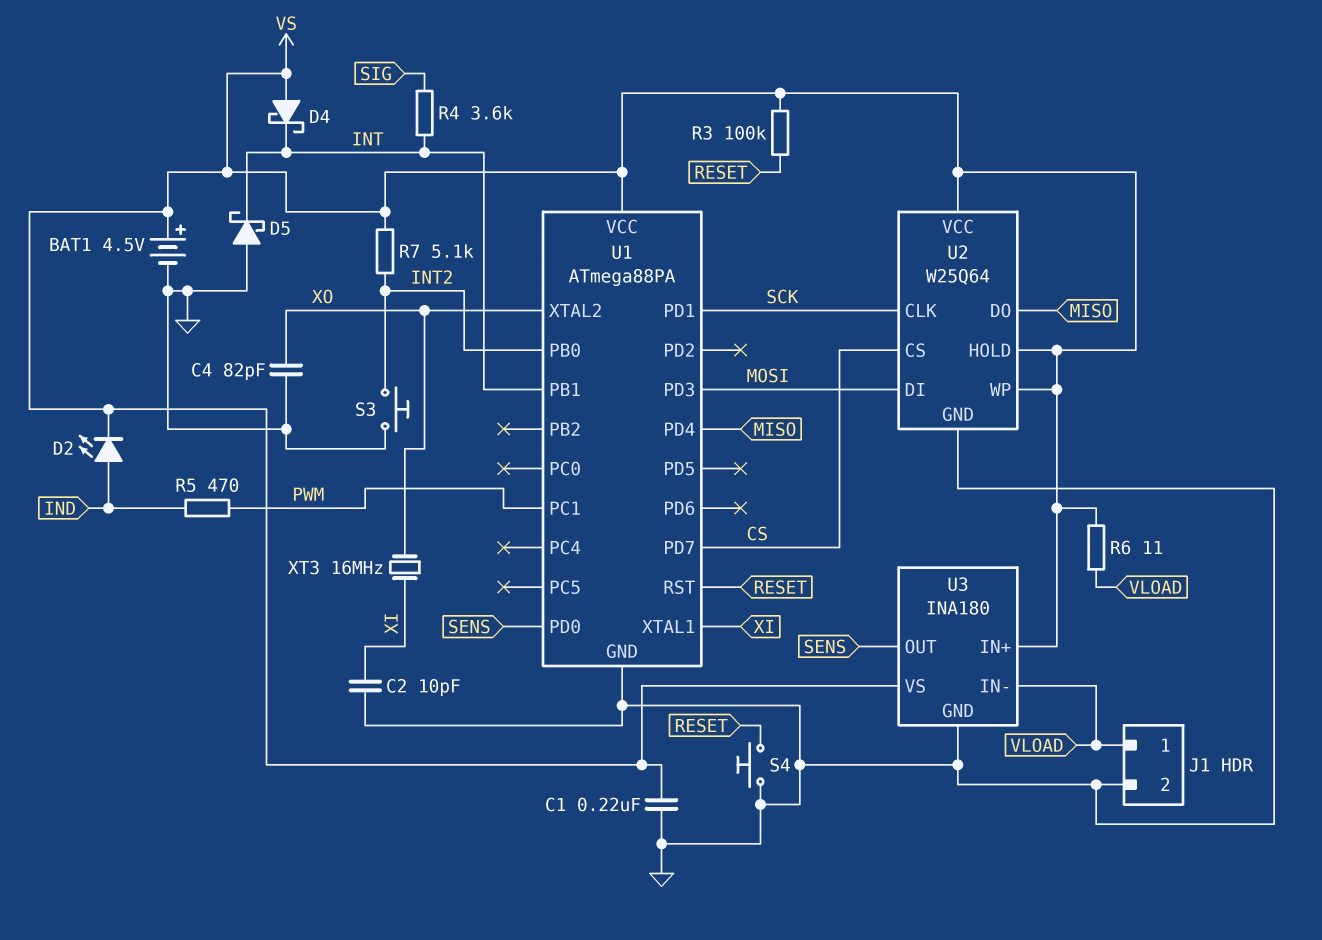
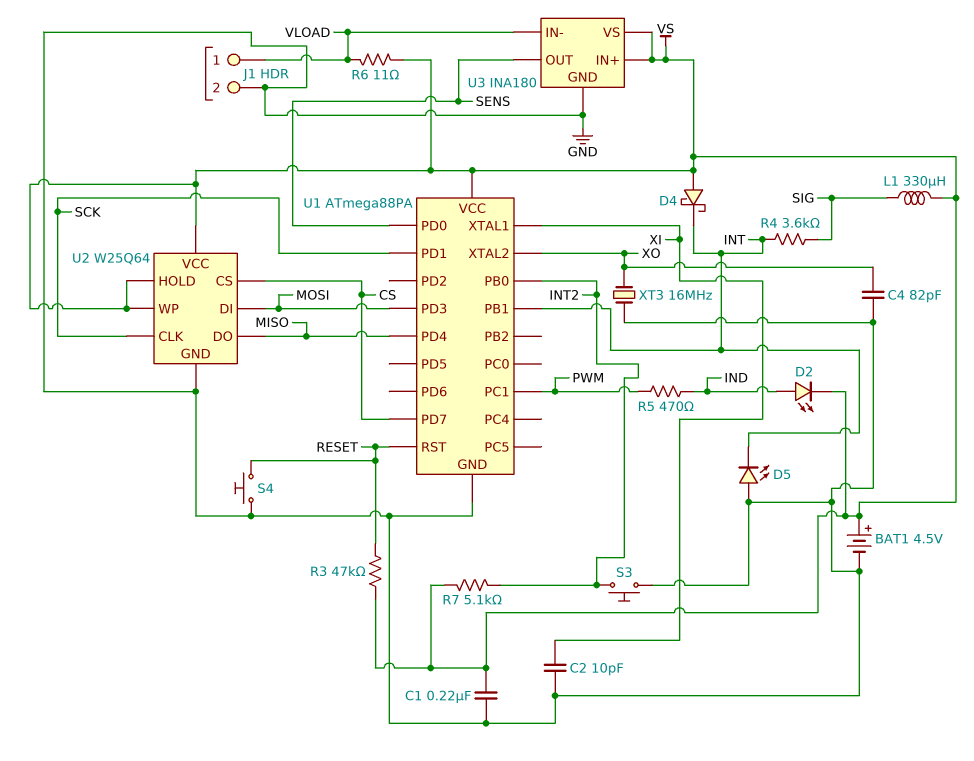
D5: schottky (A GND, K INT) -> LED (A GND, K INT)
L1: none -> 330uH (SIG, VS)
R3: 100k (RESET, VS) -> 47k (RESET, VS)
XT3: 16MHz (XI, XO) -> 16MHz (GND, XO)

